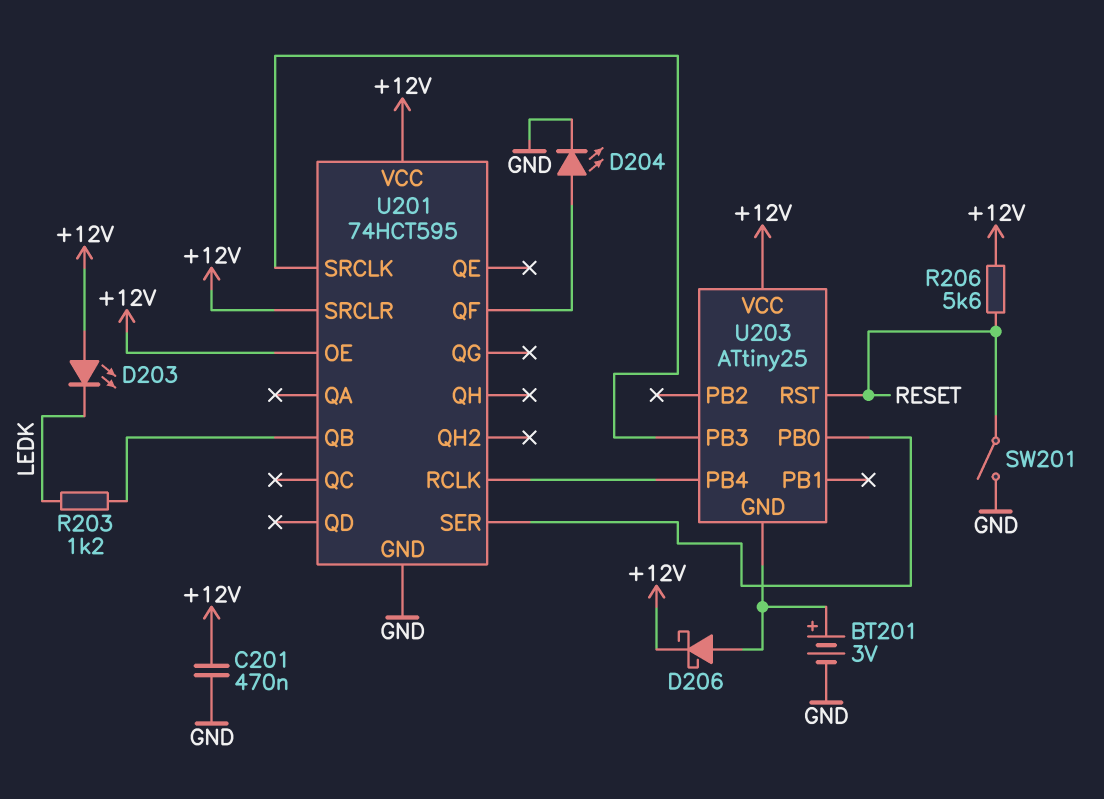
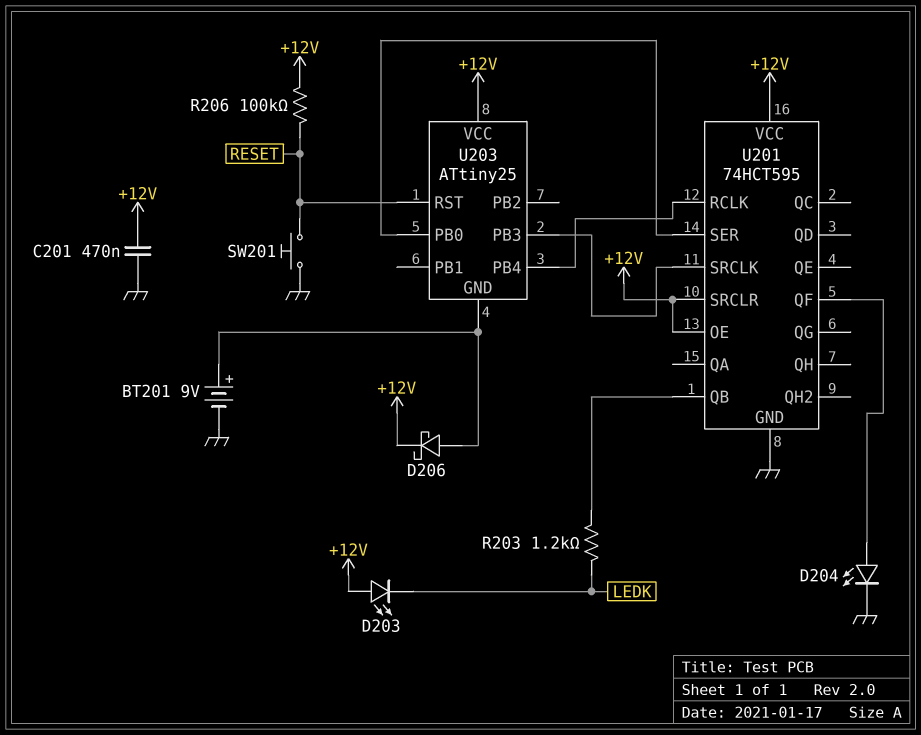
BT201: 3V (plus U203/GND, minus GND) -> 9V (plus U203/GND, minus GND)
R206: 5.6k (+12V, RESET) -> 100k (+12V, RESET)
SW201: switch (GND, RESET) -> button (GND, RESET)

